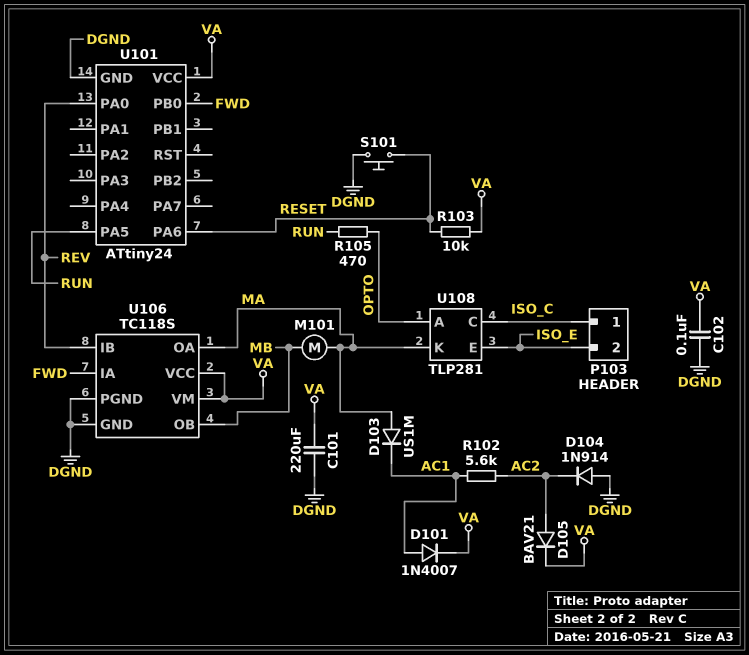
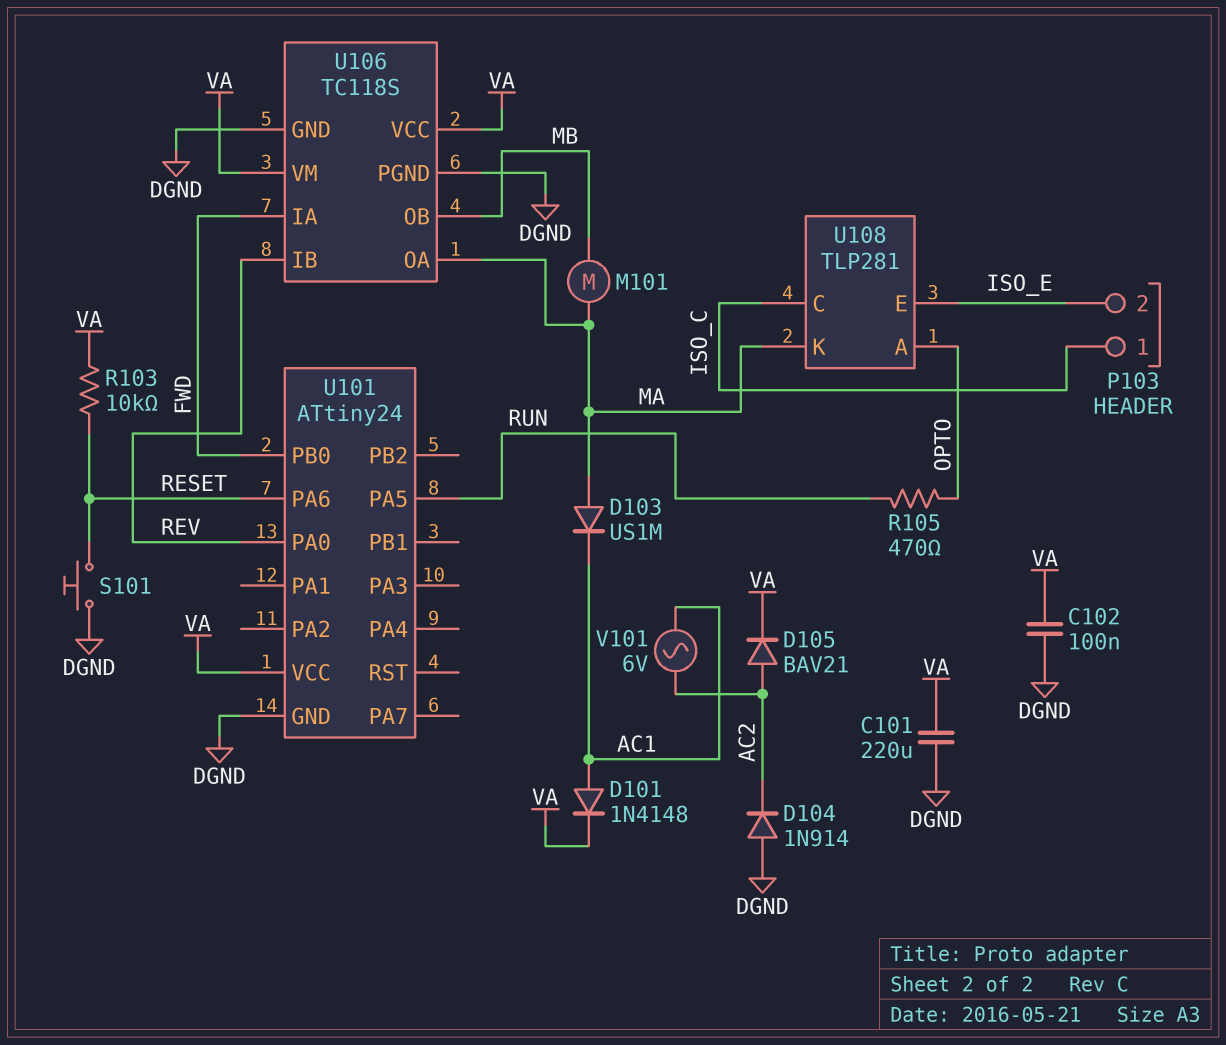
D101: diode 1N4007 (A AC1, K VA) -> diode 1N4148 (A AC1, K VA)
R102: 5.6k (AC1, AC2) -> none
V101: none -> AC 6V (AC1, AC2)

